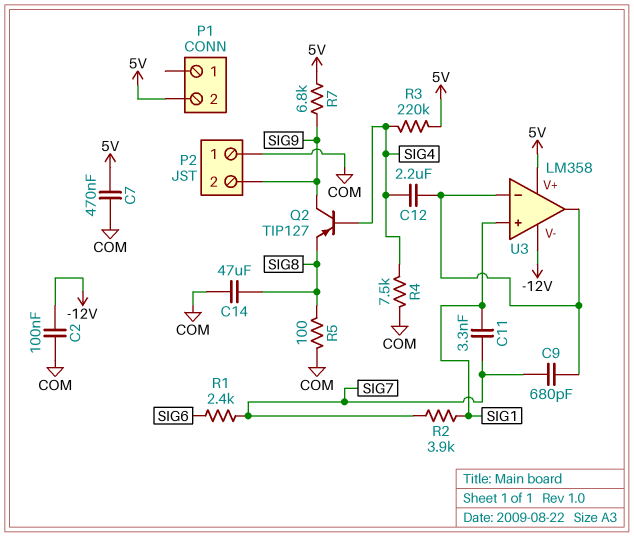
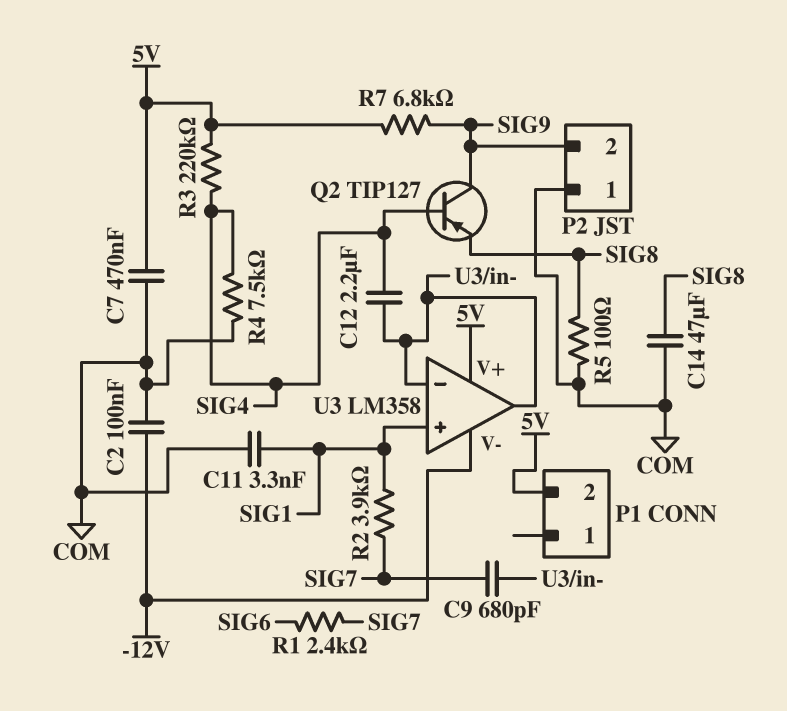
C11: 3.3nF (SIG1, SIG7) -> 3.3nF (COM, SIG1)

